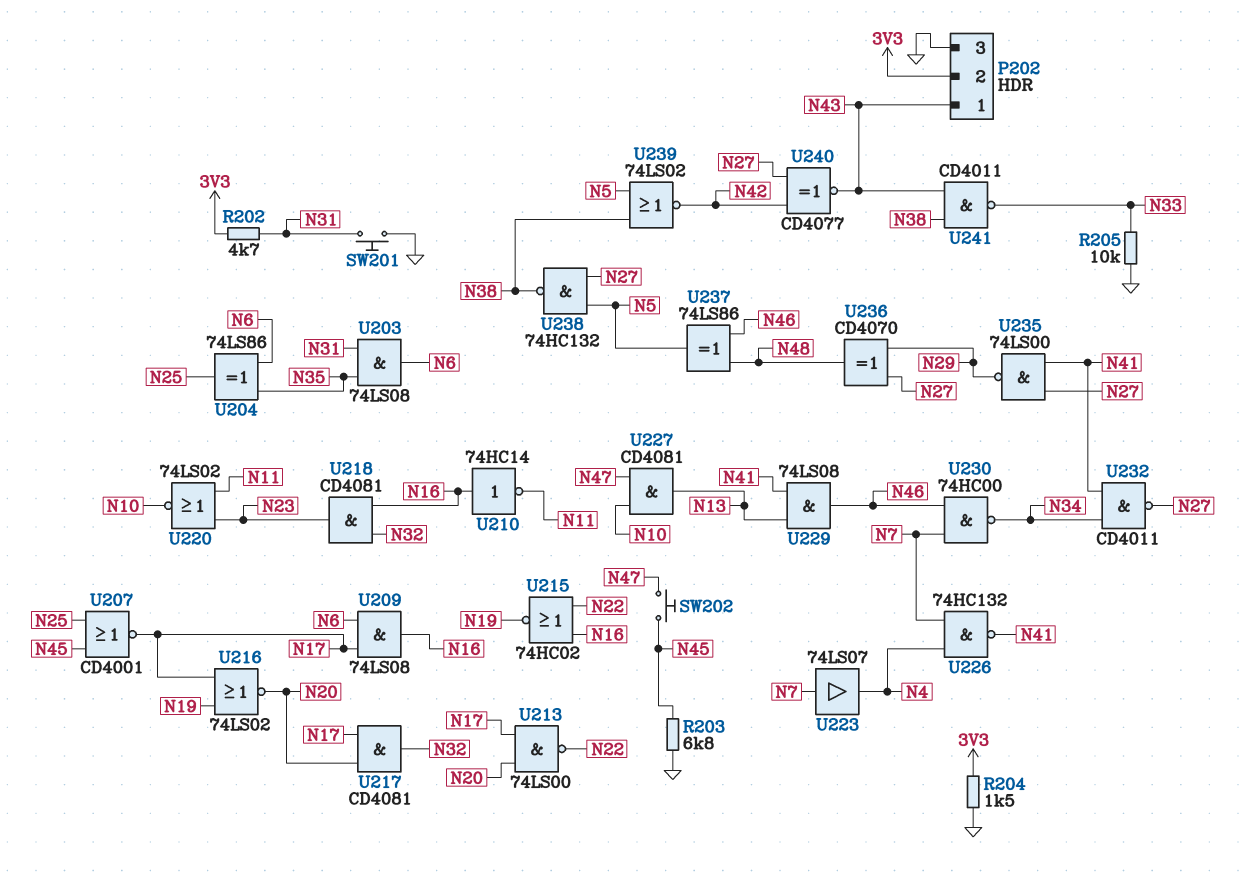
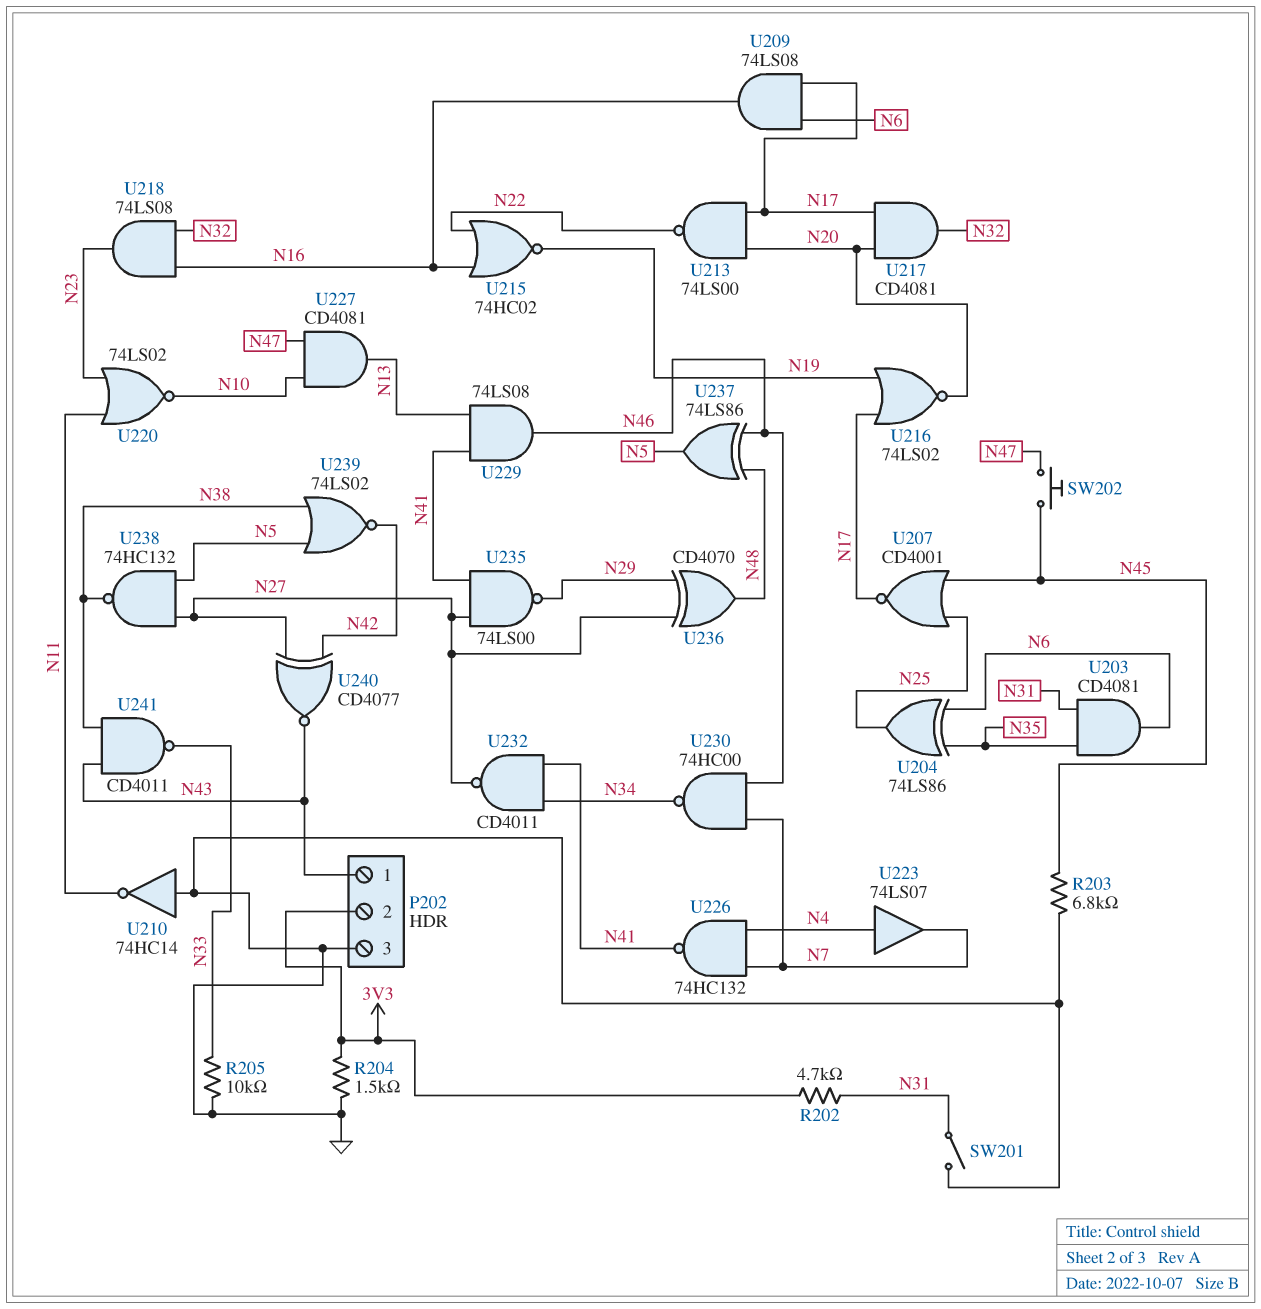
SW201: button (GND, N31) -> switch (GND, N31)
U203: AND 74LS08 (in N31, in N35, out N6) -> AND CD4081 (in N31, in N35, out N6)
U210: NOT 74HC14 (in N16, out N11) -> NOT 74HC14 (in GND, out N11)
U218: AND CD4081 (in N16, in N32, out N23) -> AND 74LS08 (in N16, in N32, out N23)
U223: buffer 74LS07 (in N7, out N4) -> buffer 74LS07 (in N4, out N7)

